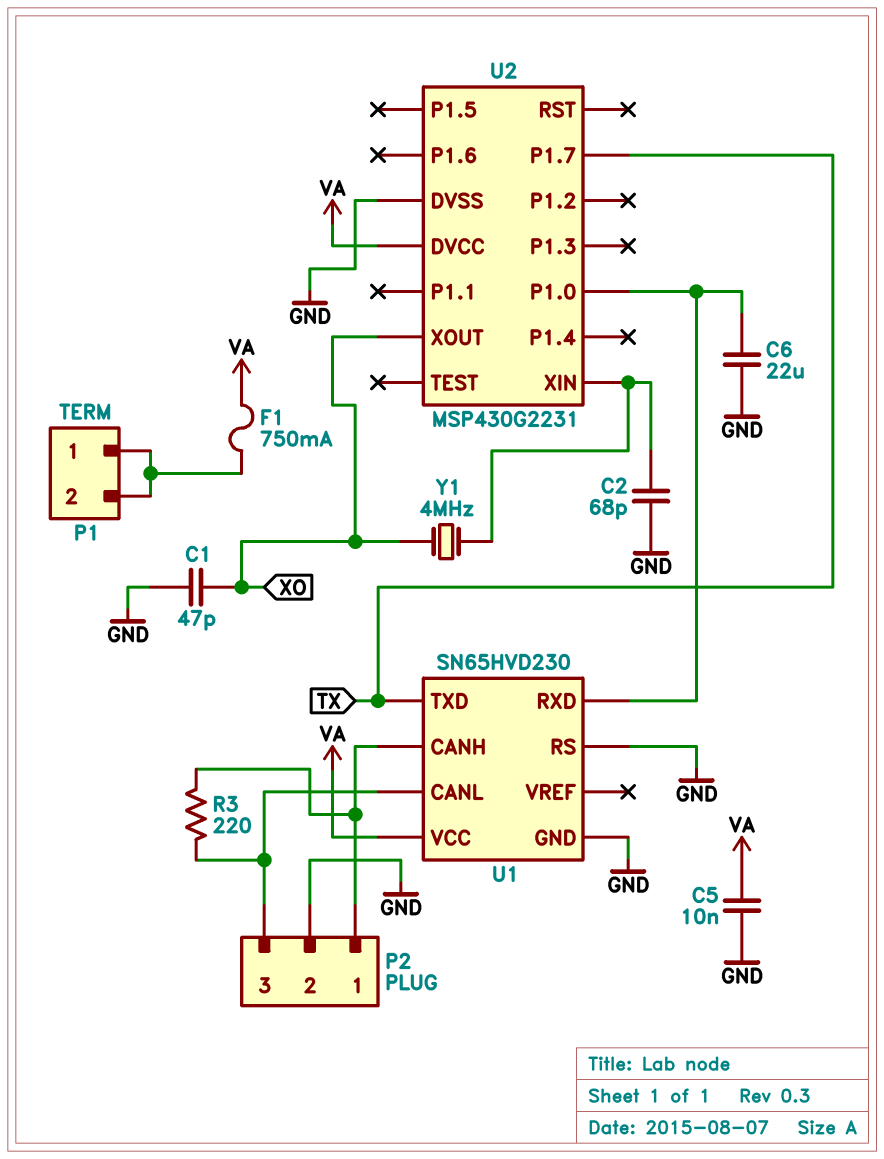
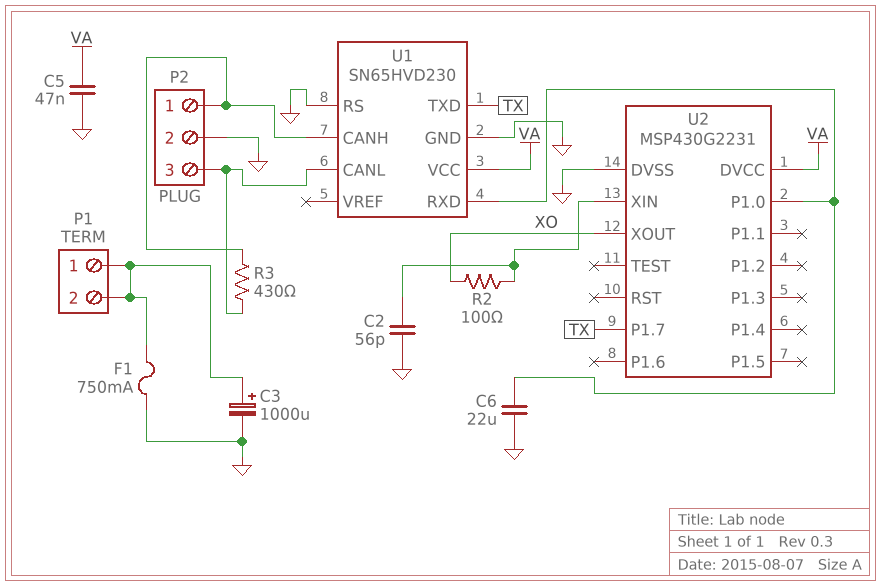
C1: 47pF (GND, XO) -> none
C2: 68pF (GND, U2/XIN) -> 56pF (GND, U2/XIN)
C3: none -> 1000uF (plus P1/1, minus GND)
C5: 10nF (GND, VA) -> 47nF (GND, VA)
F1: 750mA (P1/1, VA) -> 750mA (GND, P1/1)
R2: none -> 100 (U2/XIN, XO)
R3: 220 (P2/1, P2/3) -> 430 (P2/1, P2/3)
Y1: 4MHz (U2/XIN, XO) -> none

